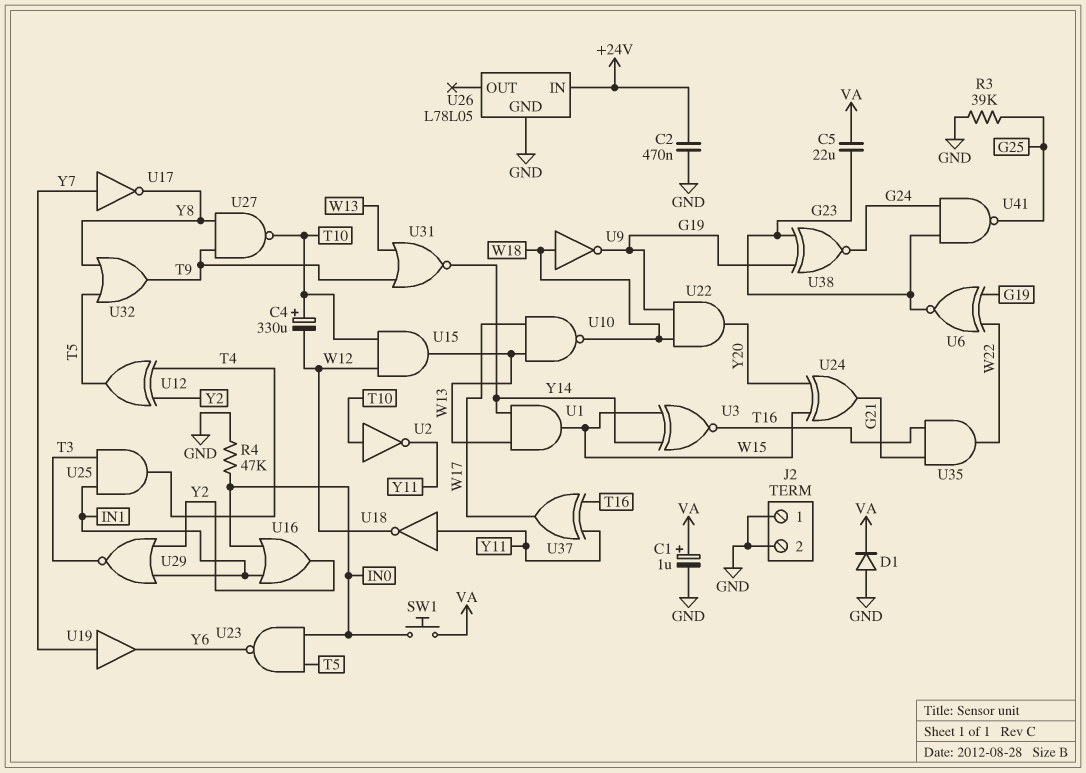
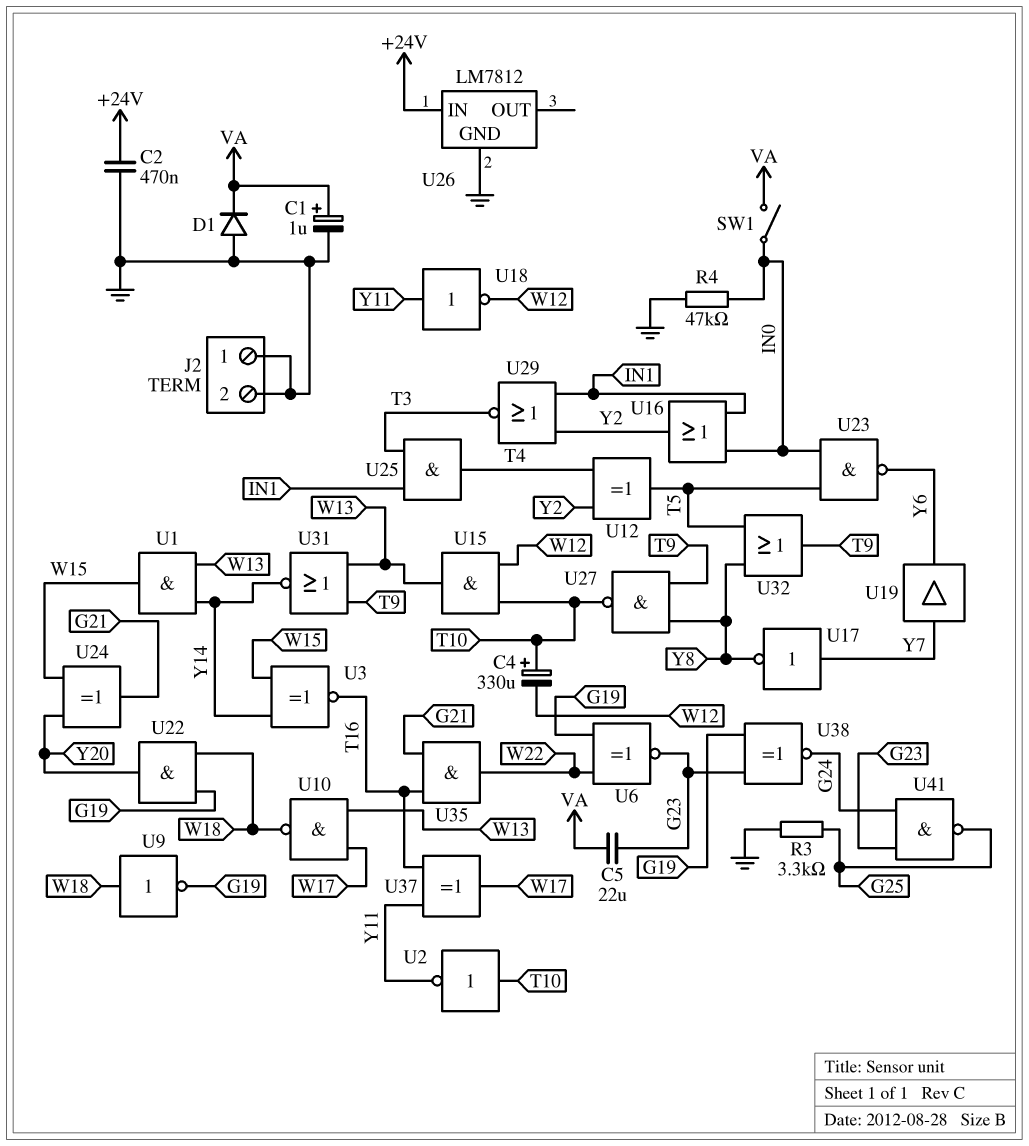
R3: 39k (G25, GND) -> 3.3k (G25, GND)
SW1: button (IN0, VA) -> switch (IN0, VA)
U26: L78L05 -> LM7812

